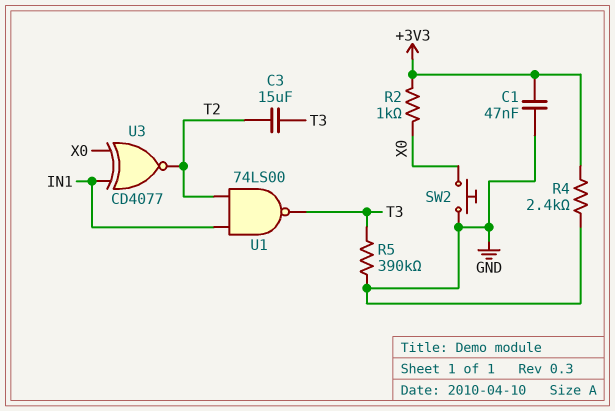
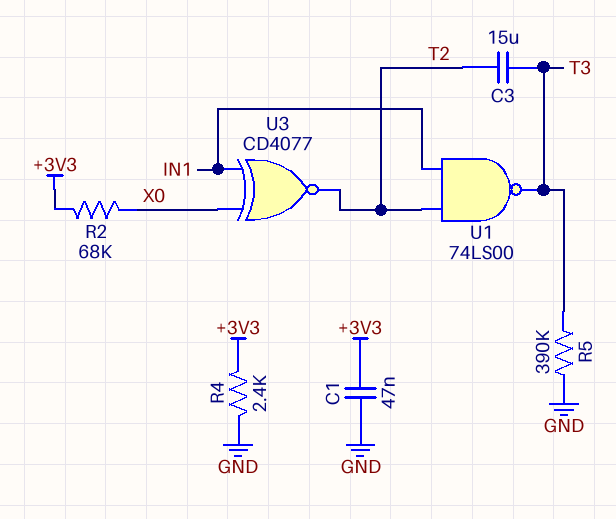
R2: 1k (+3V3, X0) -> 68k (+3V3, X0)
SW2: button (GND, X0) -> none

